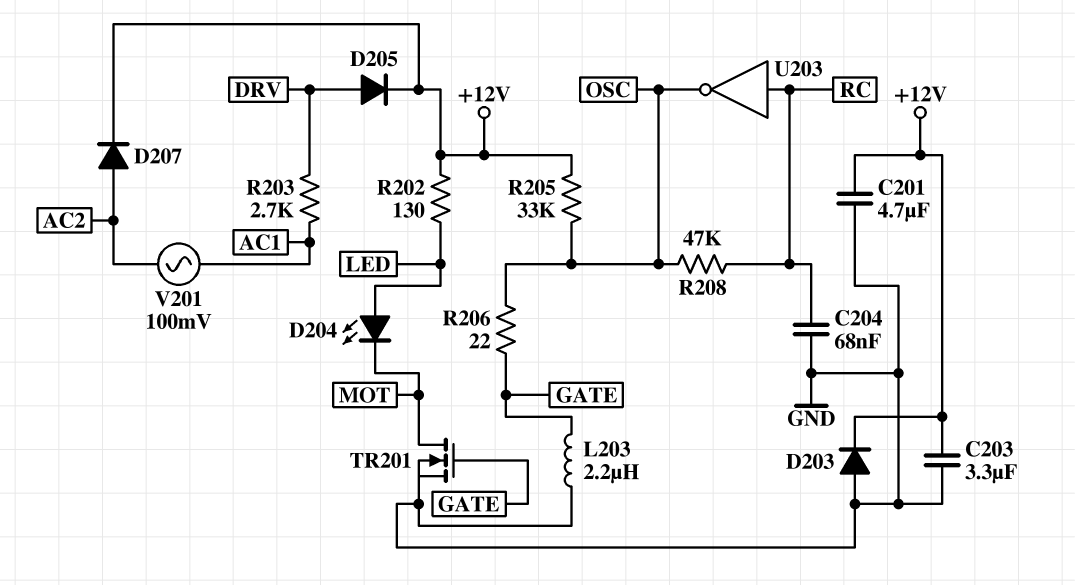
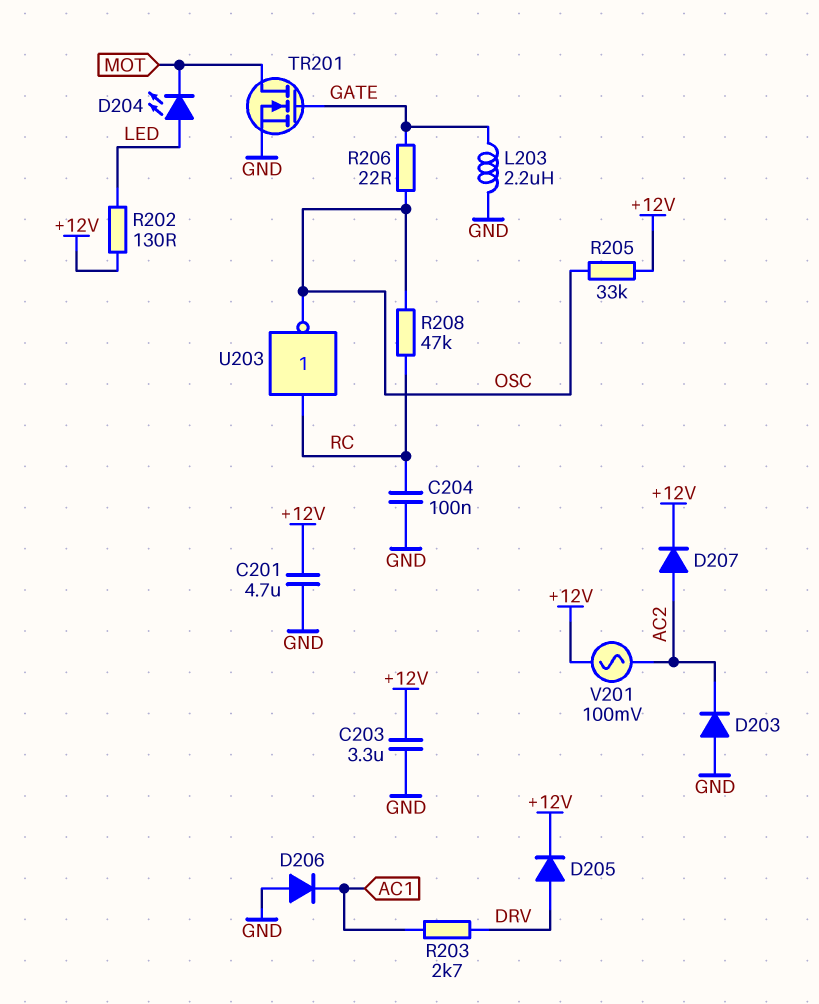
C204: 68nF (GND, RC) -> 100nF (GND, RC)
D203: diode (A GND, K +12V) -> diode (A GND, K AC2)
D206: none -> diode (A GND, K AC1)
V201: AC 100mV (AC1, AC2) -> AC 100mV (+12V, AC2)

